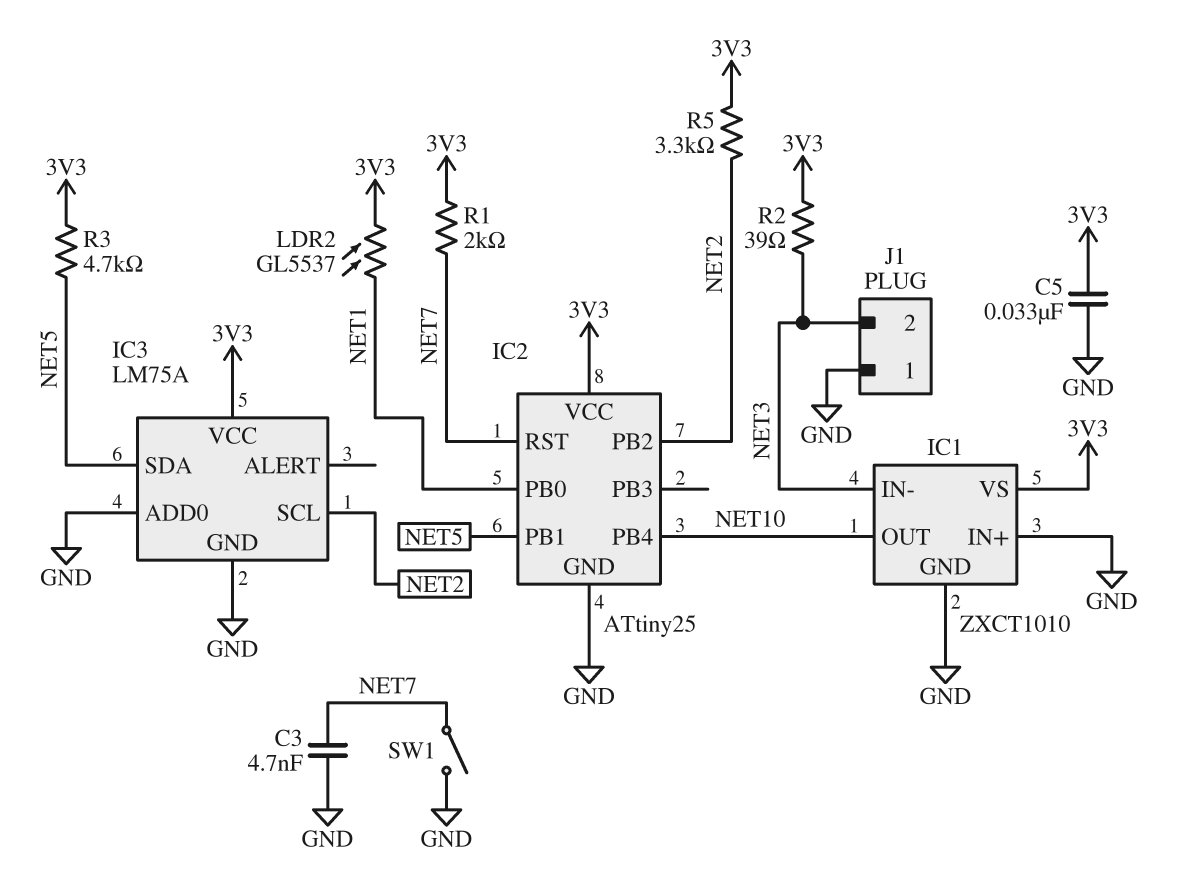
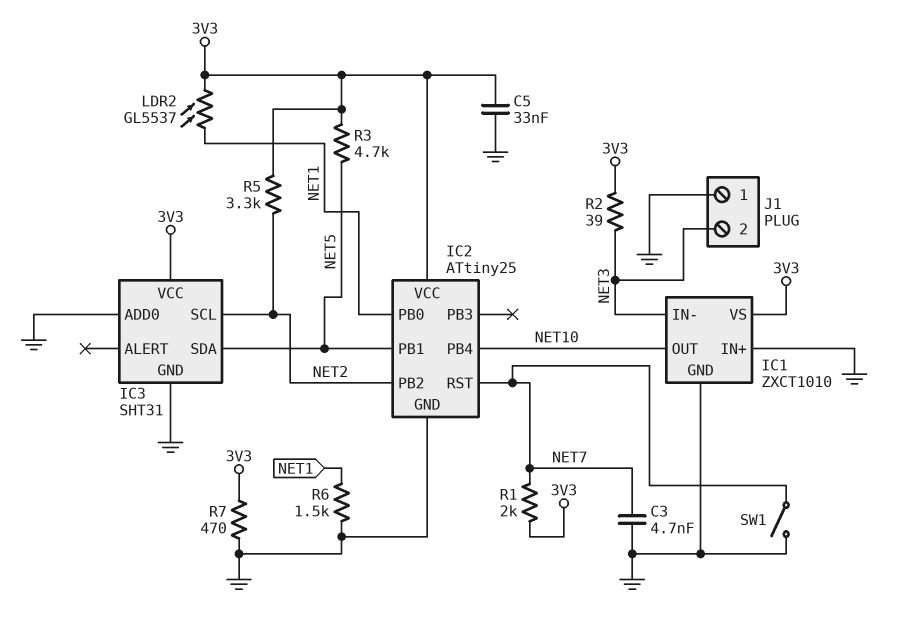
IC3: LM75A -> SHT31
R6: none -> 1.5k (GND, NET1)
R7: none -> 470 (3V3, GND)

